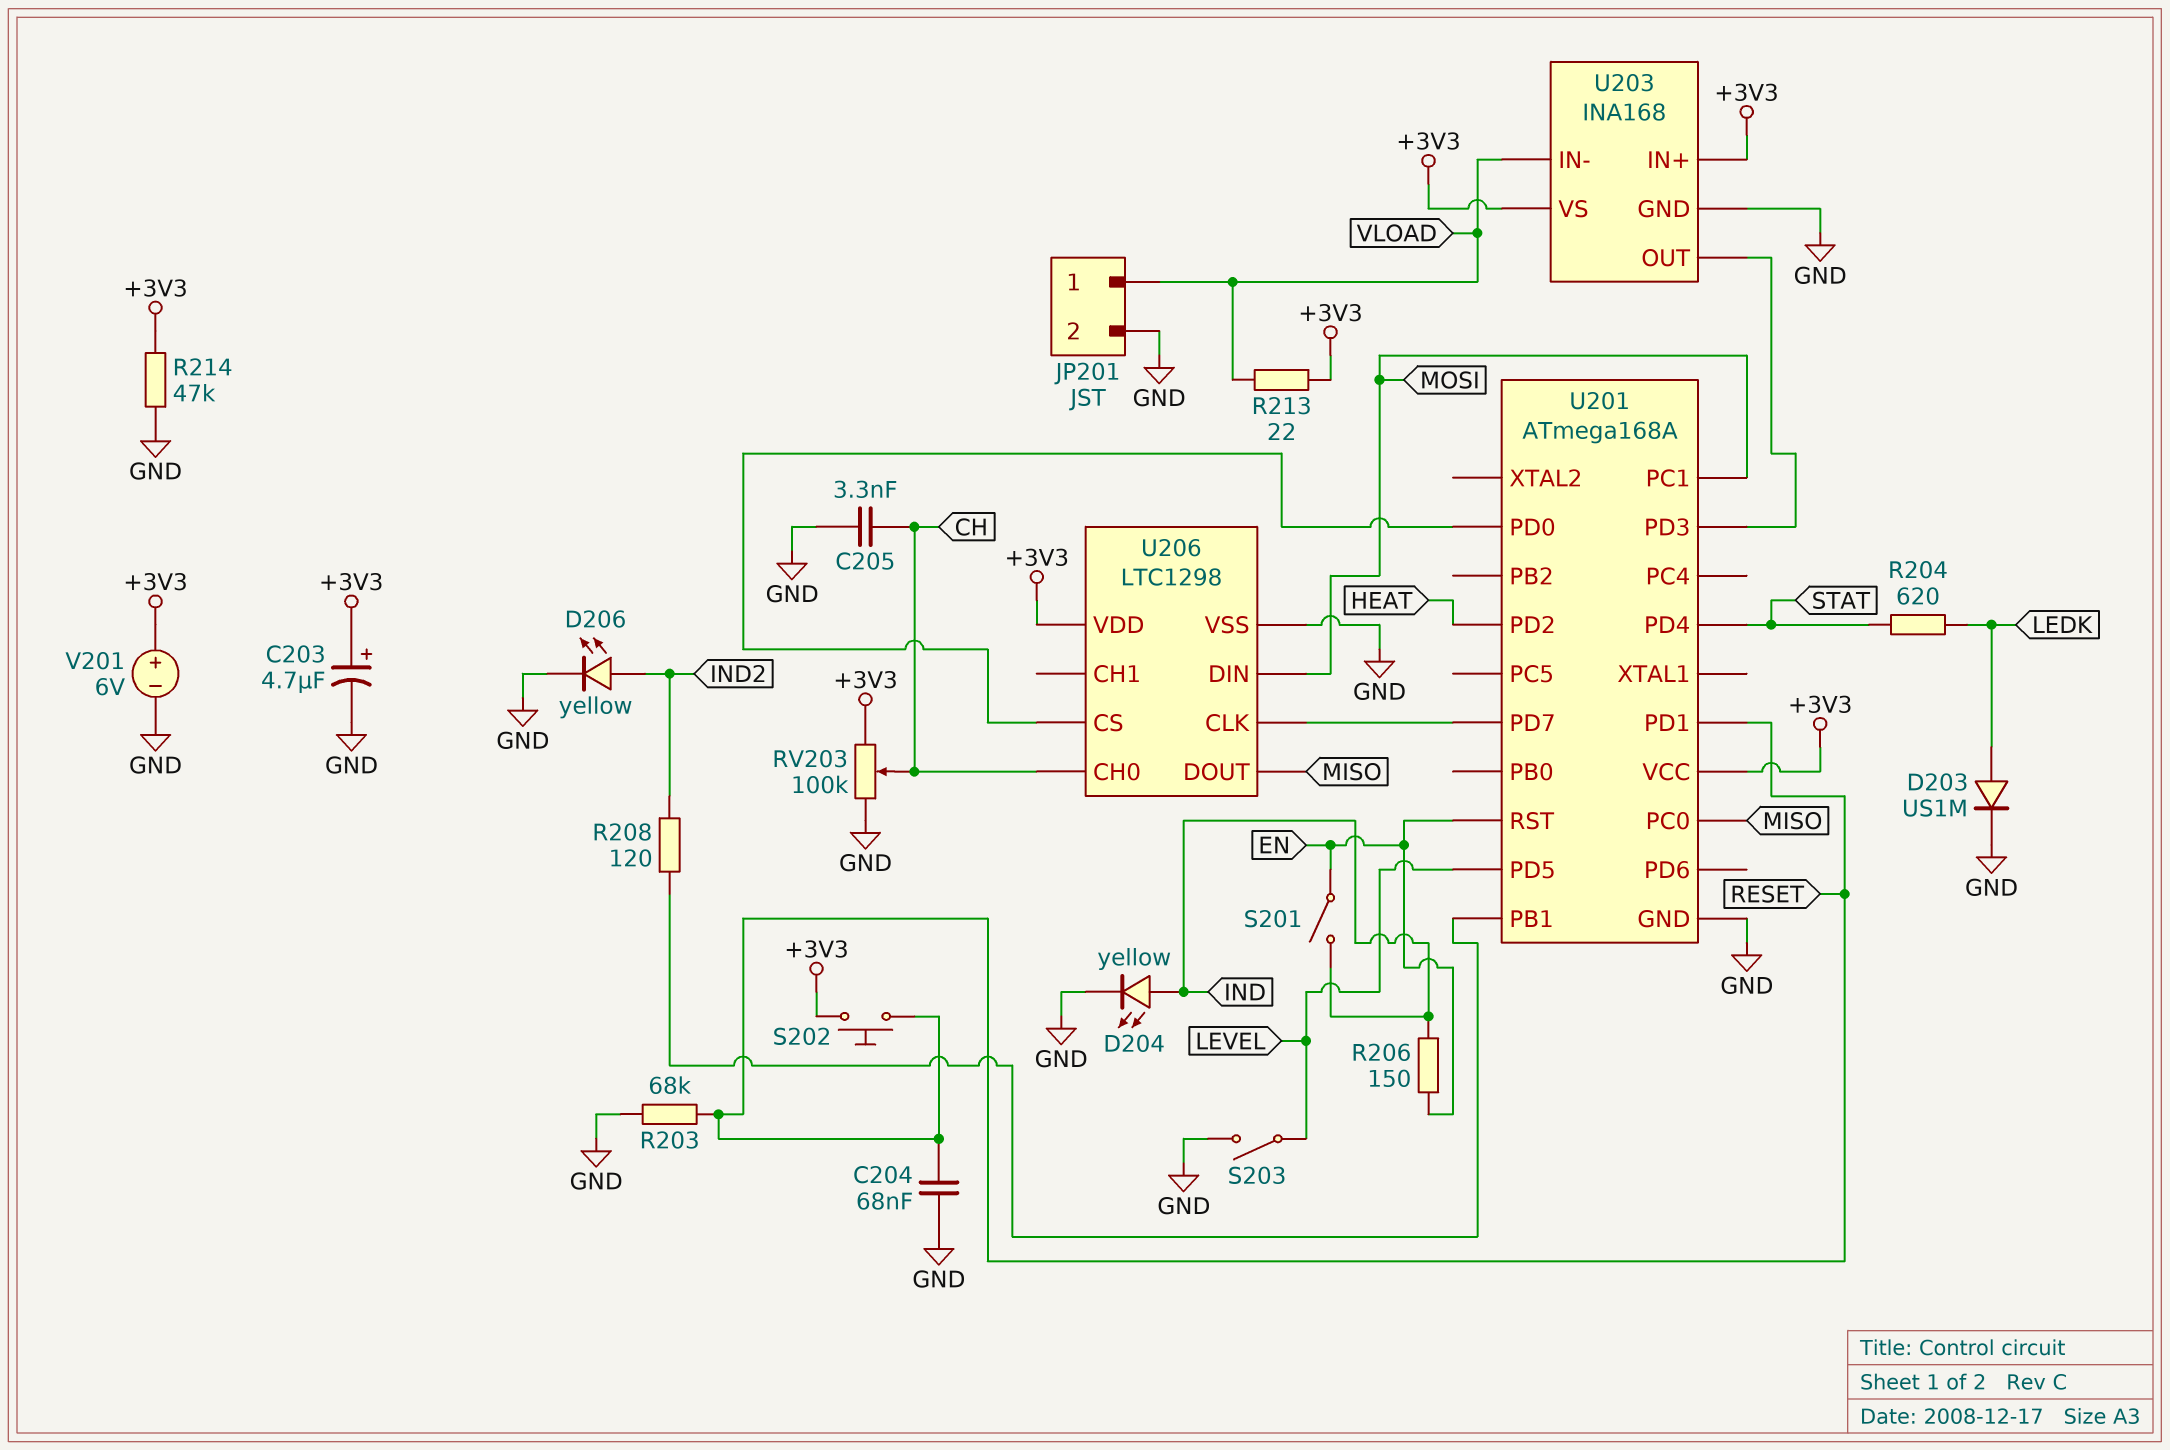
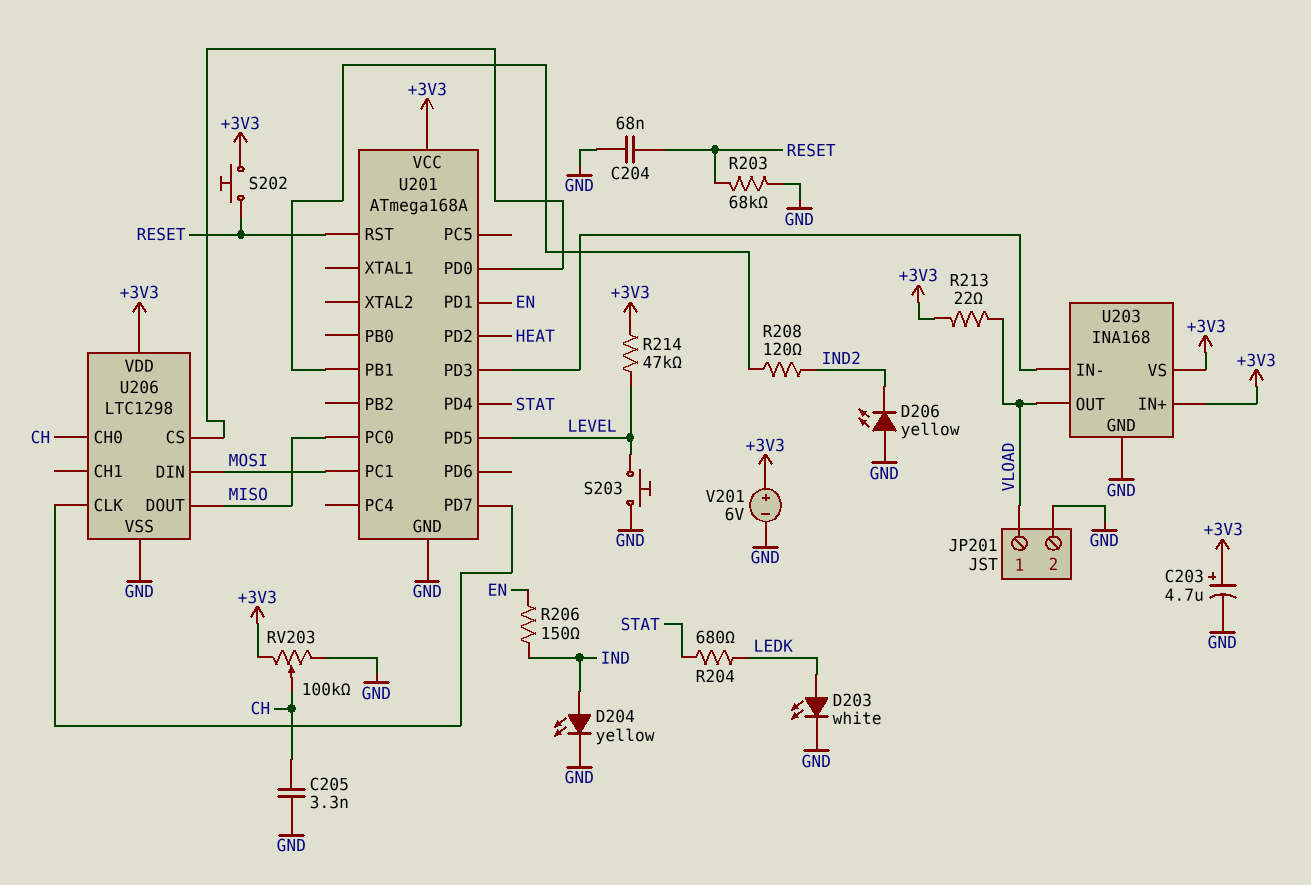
D203: diode US1M (A LEDK, K GND) -> LED white (A LEDK, K GND)
D206: LED yellow (A IND2, K GND) -> LED yellow (A GND, K IND2)
R204: 620 (LEDK, STAT) -> 680 (LEDK, STAT)
R214: 47k (+3V3, GND) -> 47k (+3V3, LEVEL)
S201: switch (EN, IND) -> none
S203: switch (GND, LEVEL) -> button (GND, LEVEL)
U201 pin PD1: RESET -> EN
U201 pin RST: EN -> RESET
U203 pin IN-: VLOAD -> U201/PD3
U203 pin OUT: U201/PD3 -> VLOAD

